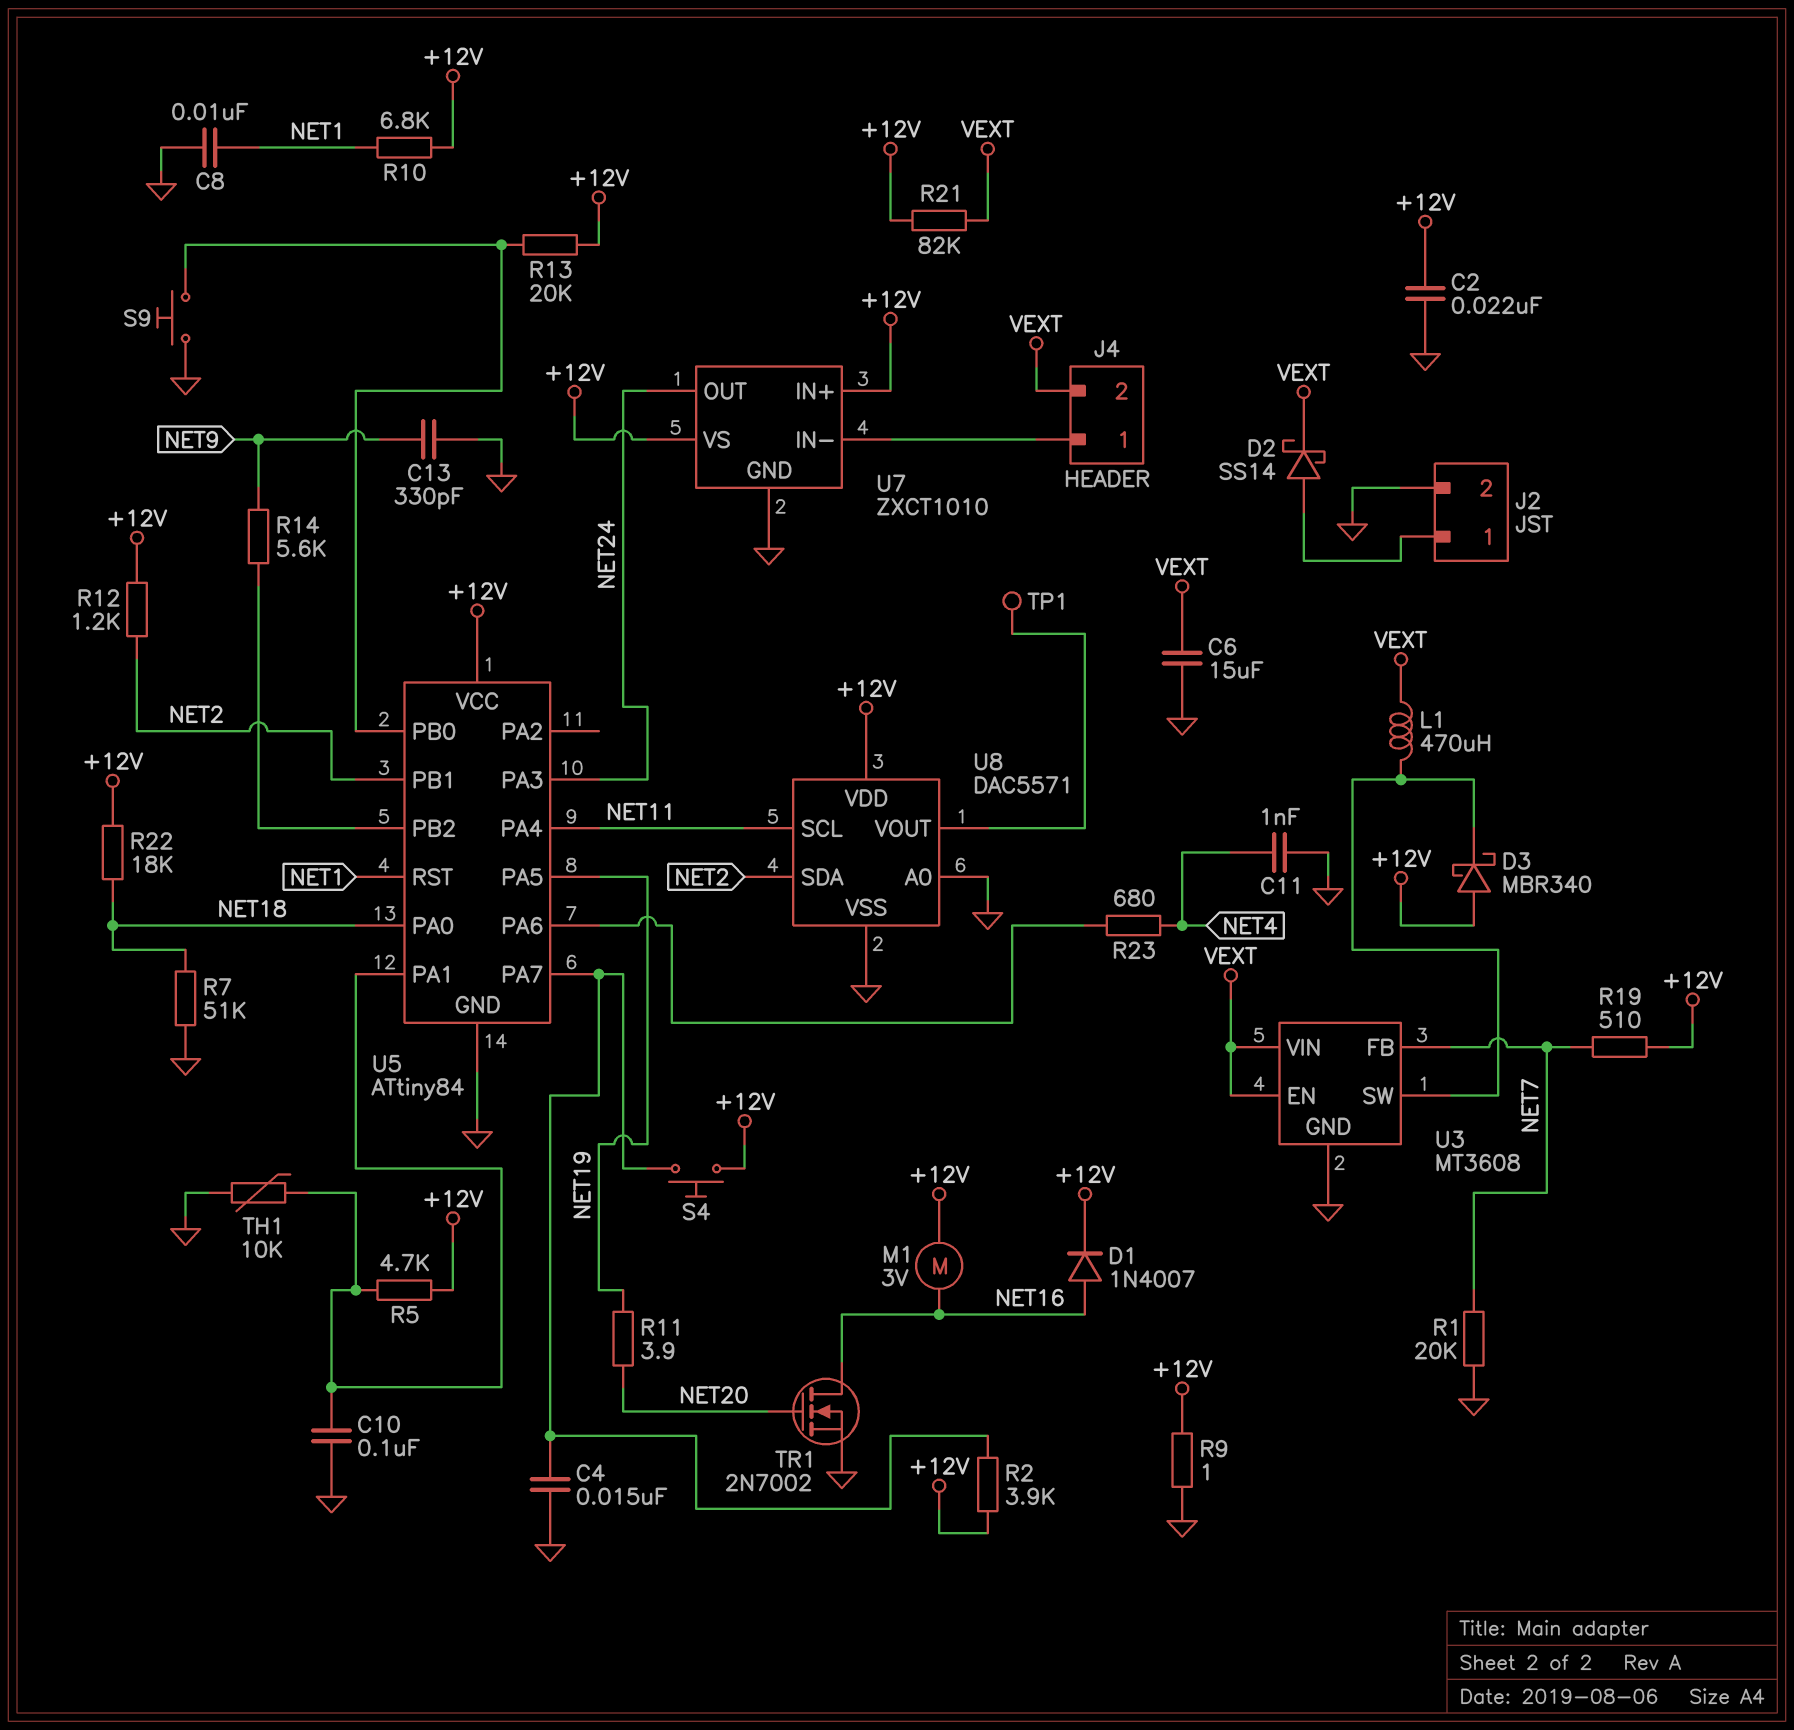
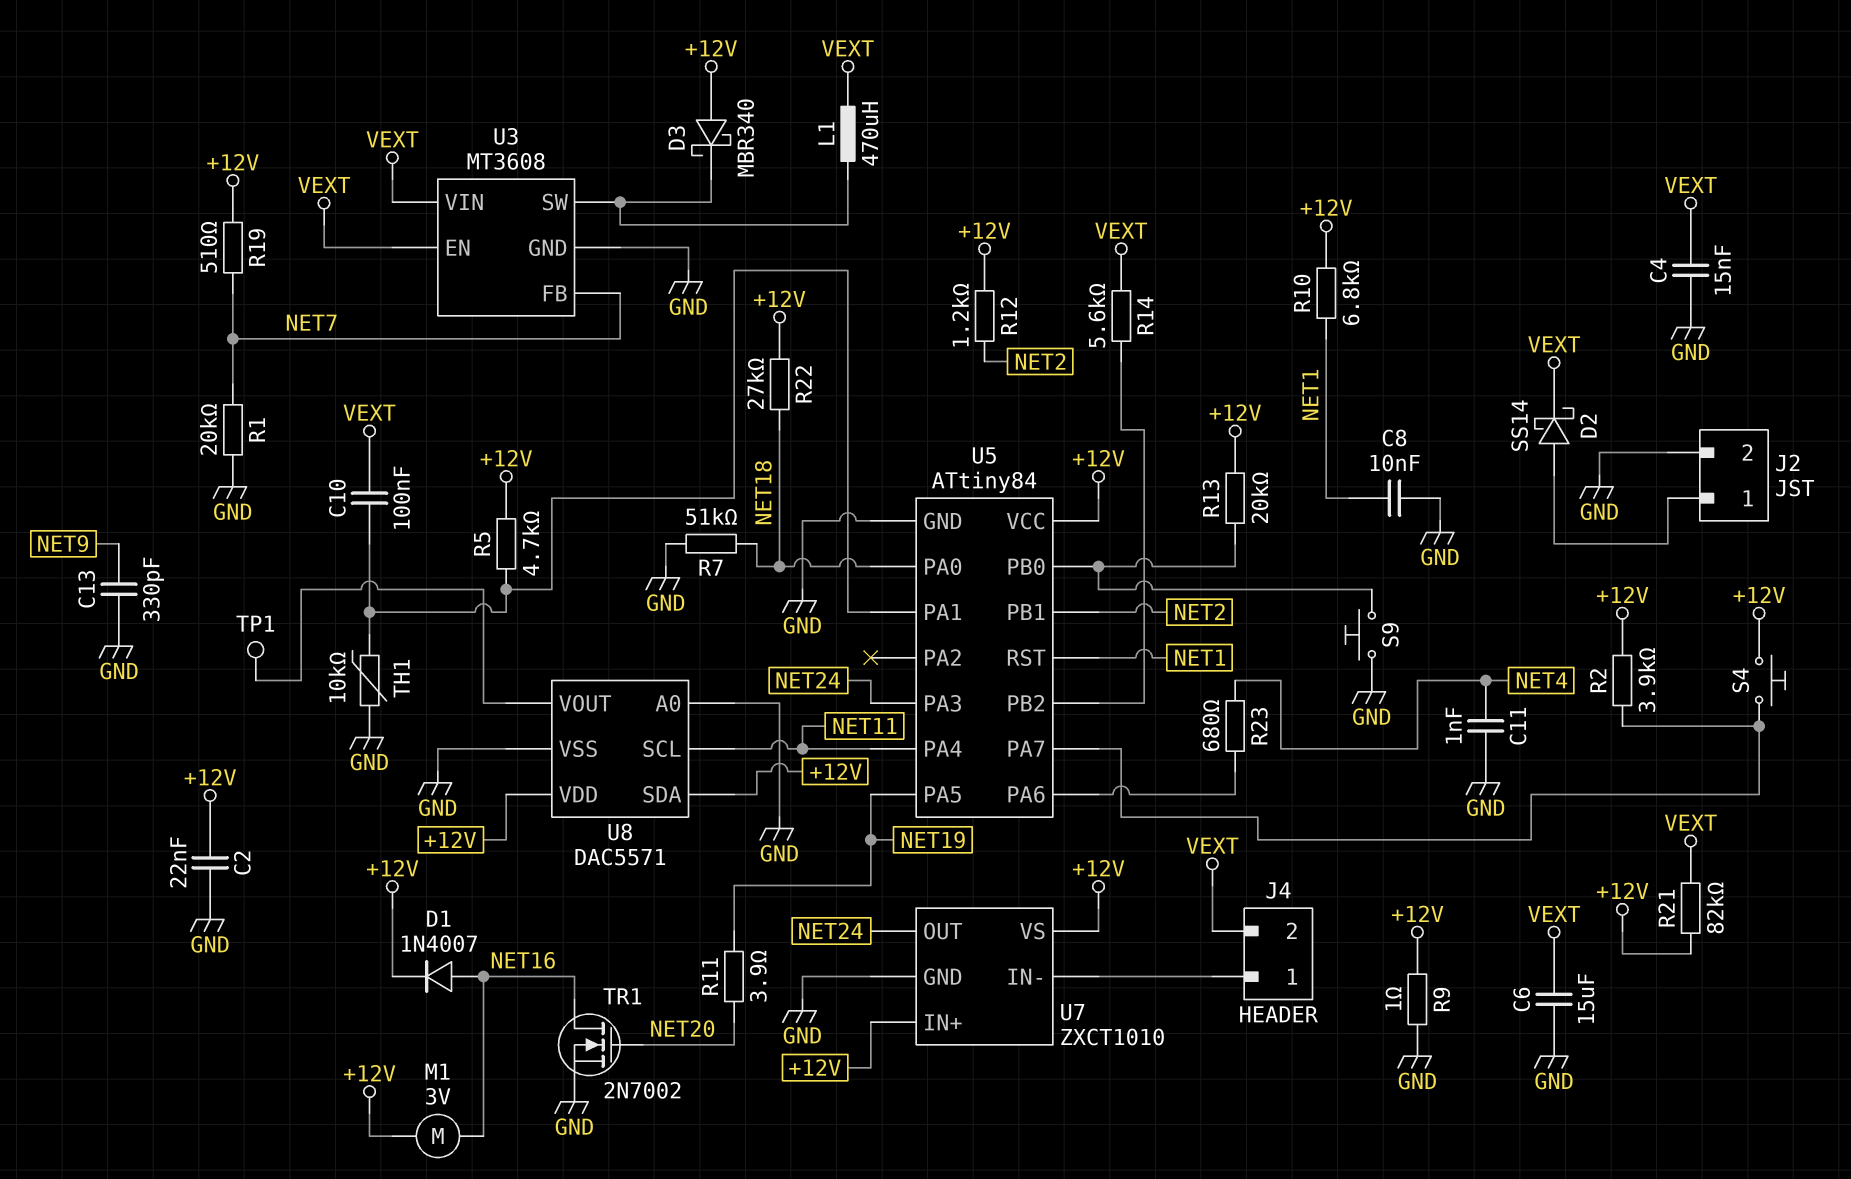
C4: 15nF (GND, U5/PA7) -> 15nF (GND, VEXT)
C10: 100nF (GND, U5/PA1) -> 100nF (U5/PA1, VEXT)
R14: 5.6k (NET9, U5/PB2) -> 5.6k (U5/PB2, VEXT)
R22: 18k (+12V, NET18) -> 27k (+12V, NET18)
U8 pin SDA: NET2 -> +12V

